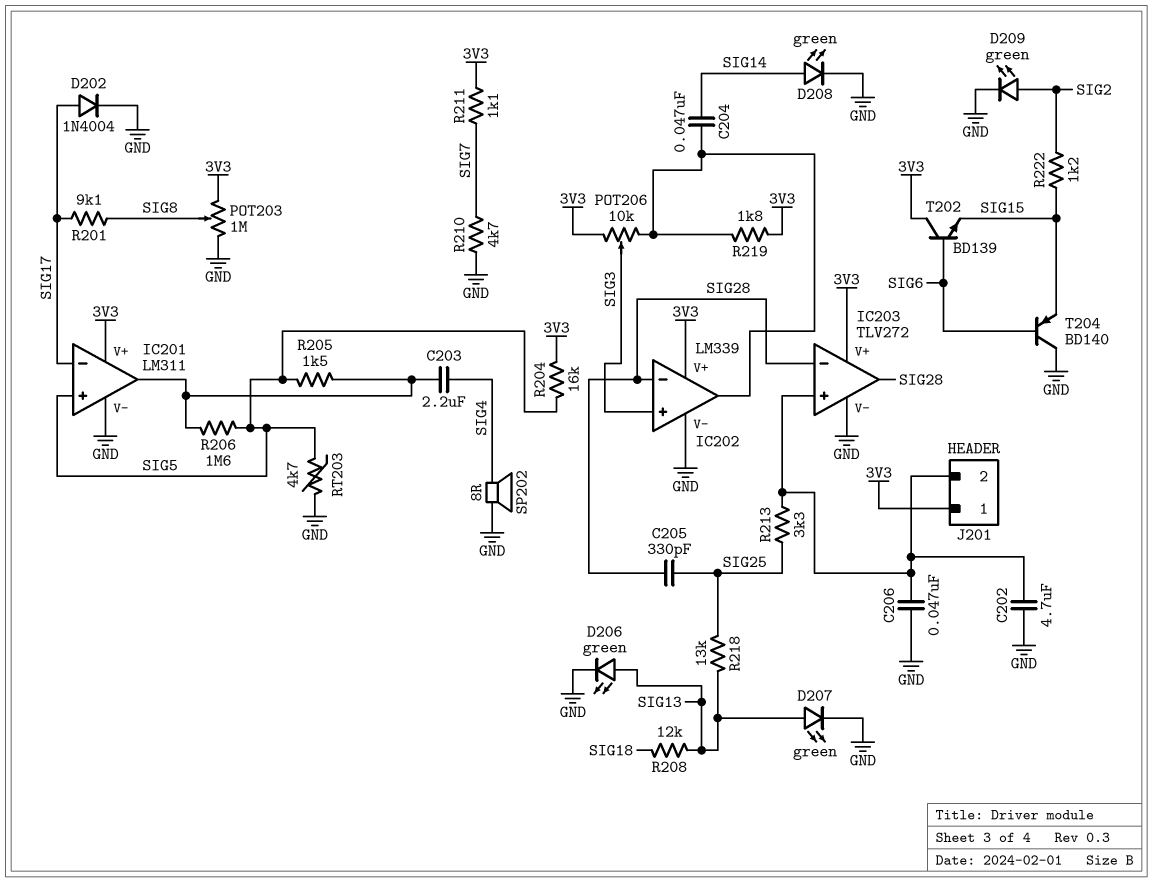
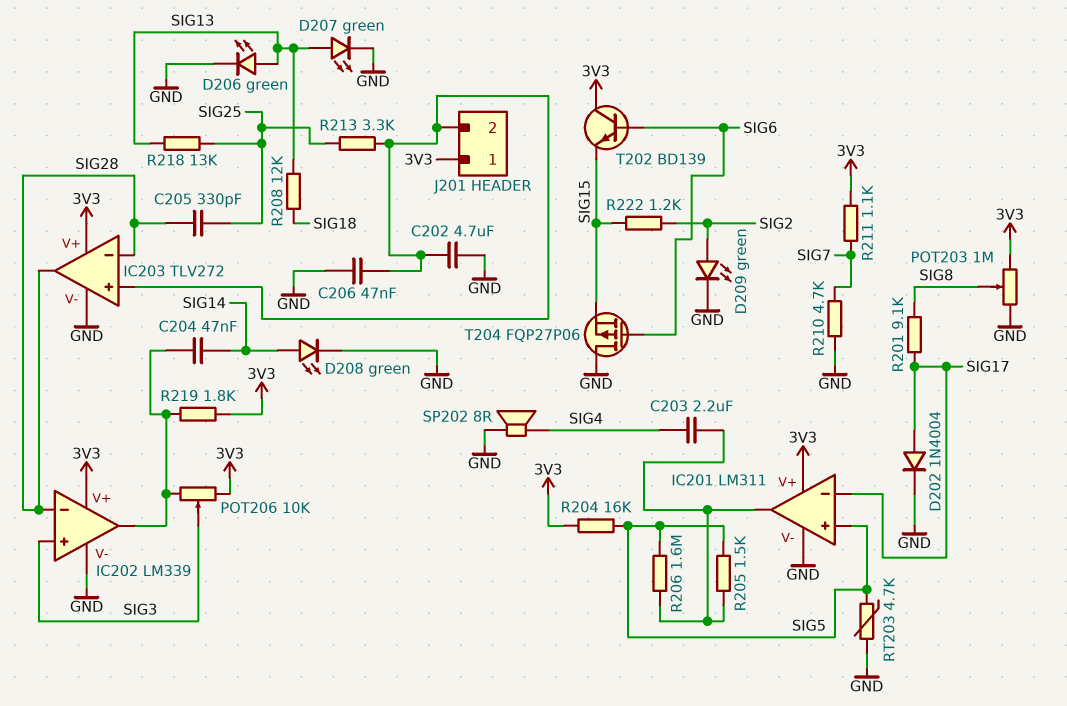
T204: PNP BD140 (B SIG6, C GND, E SIG15) -> PMOS FQP27P06 (G SIG6, D GND, S SIG15)

